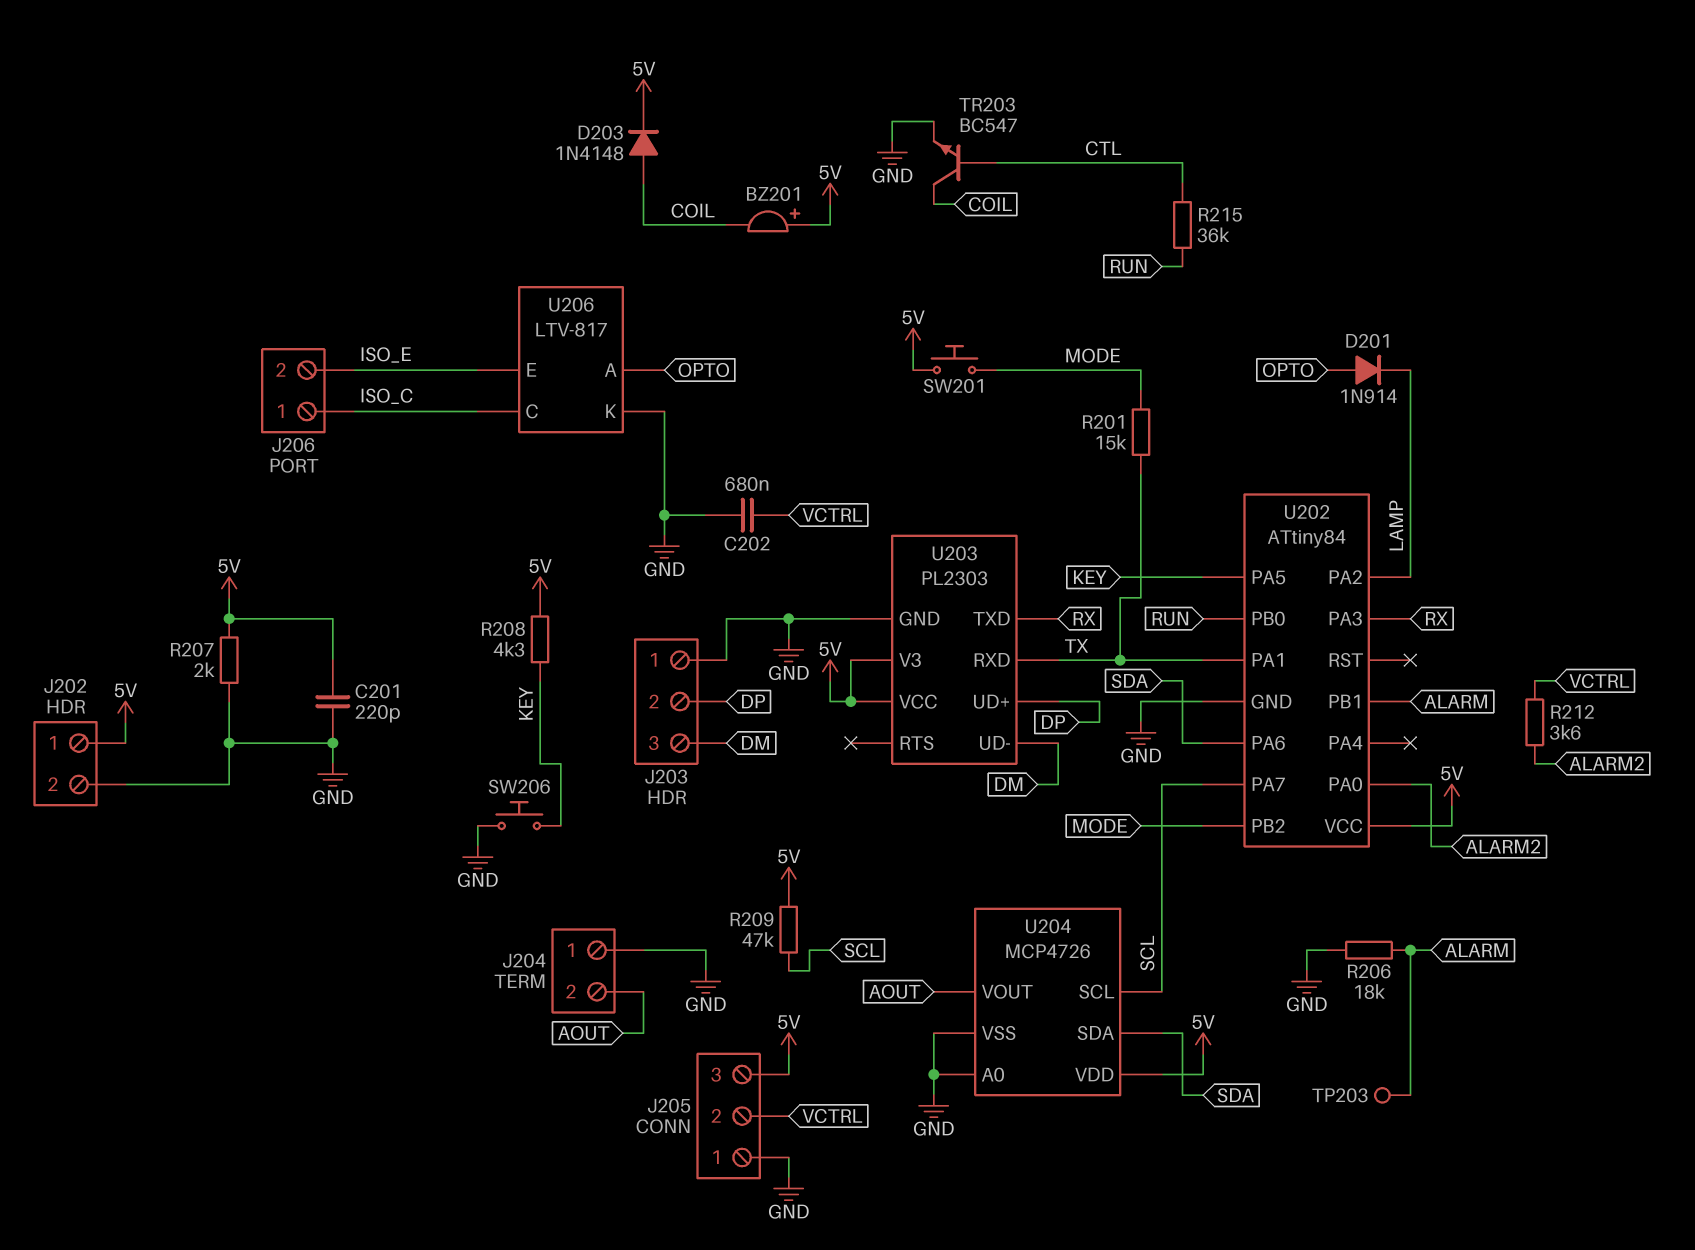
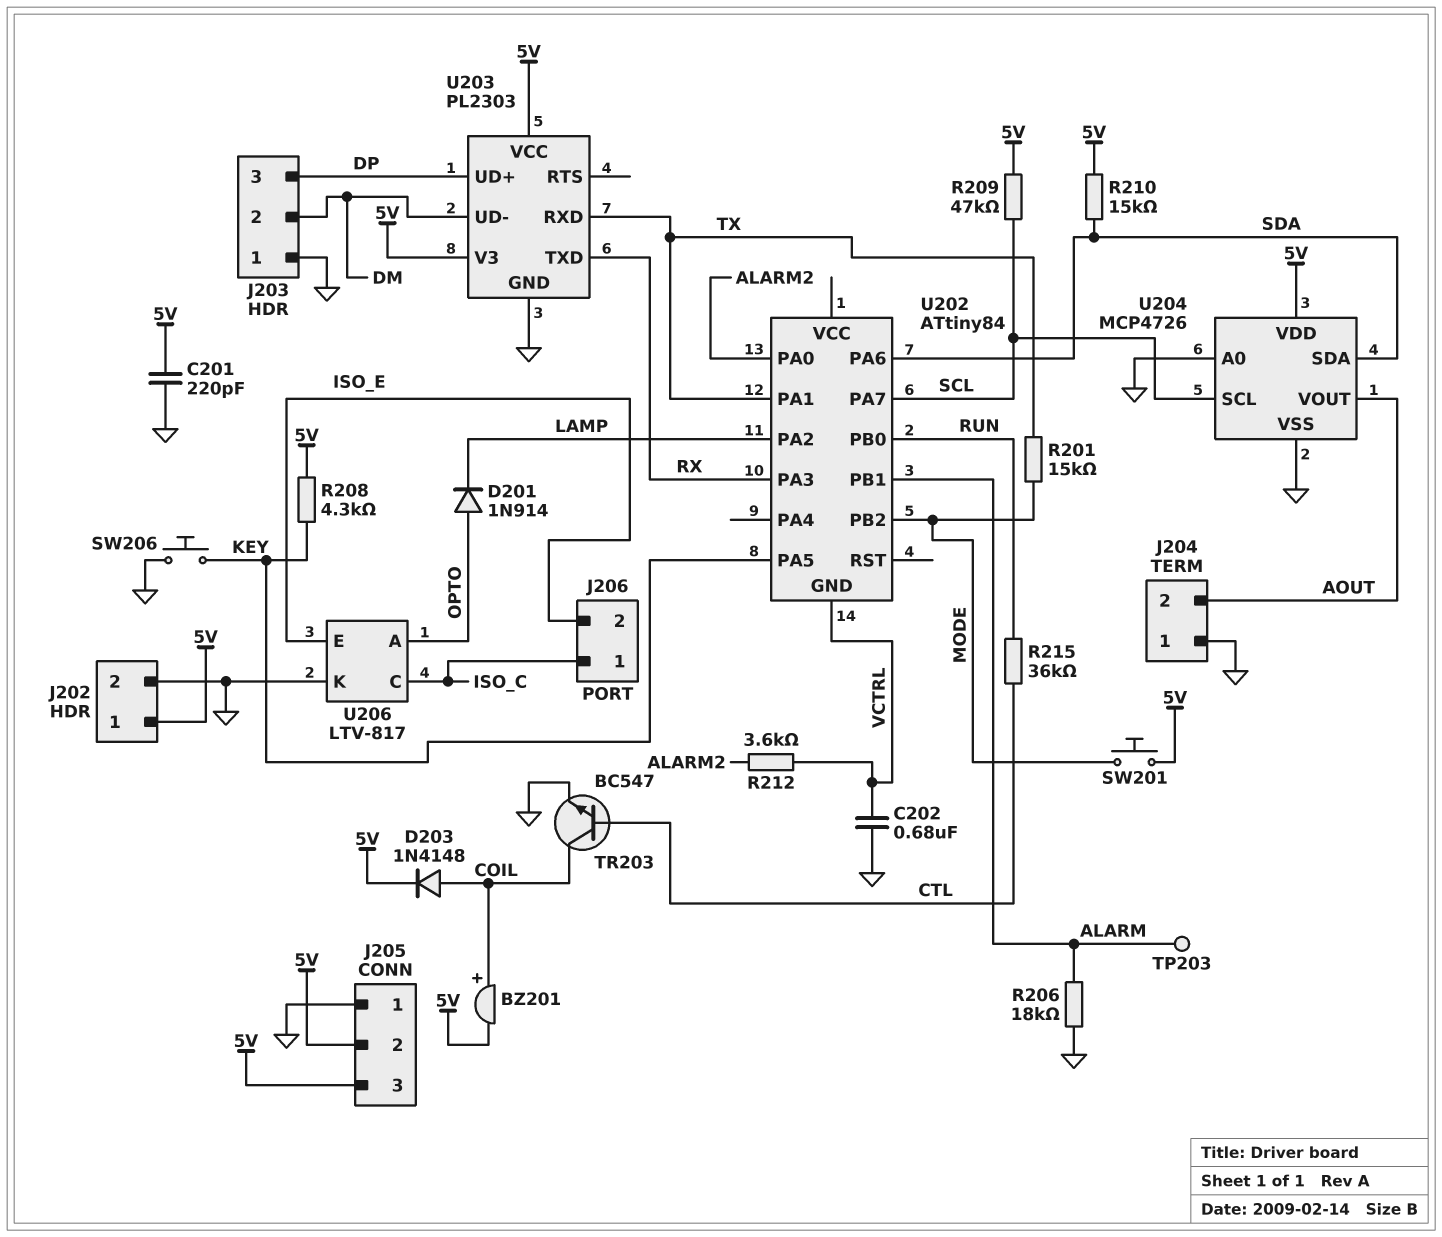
BZ201: buzzer (plus 5V, minus COIL) -> buzzer (plus COIL, minus 5V)
J203 pin 2: DP -> DM
J203 pin 3: DM -> DP
J205 pin 2: VCTRL -> 5V
R207: 2k (5V, GND) -> none
R210: none -> 15k (5V, SDA)
U202 pin GND: GND -> VCTRL
U202 pin VCC: 5V -> none

